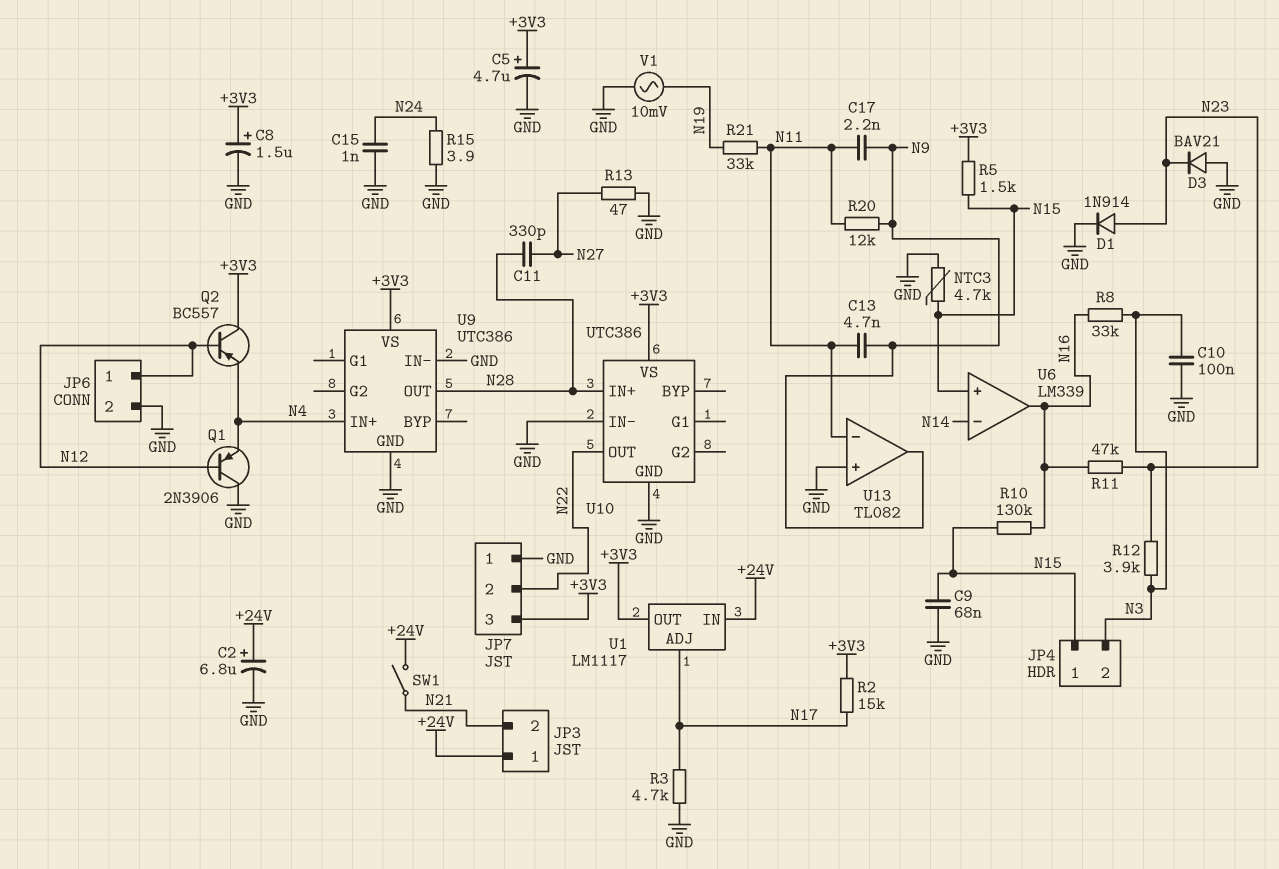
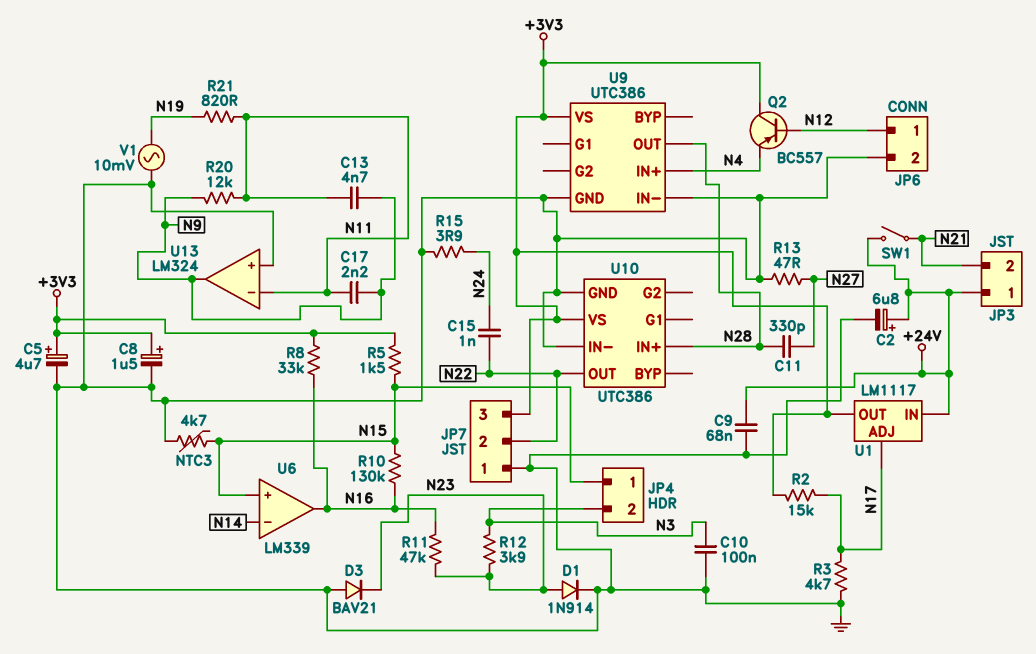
C9: 68nF (GND, N15) -> 68nF (+24V, GND)
C15: 1nF (GND, N24) -> 1nF (N22, N24)
Q1: PNP 2N3906 (B N12, C GND, E N4) -> none
R8: 33k (N3, N16) -> 33k (+3V3, N16)
R21: 33k (N11, N19) -> 820 (N11, N19)
U13: TL082 -> LM324

